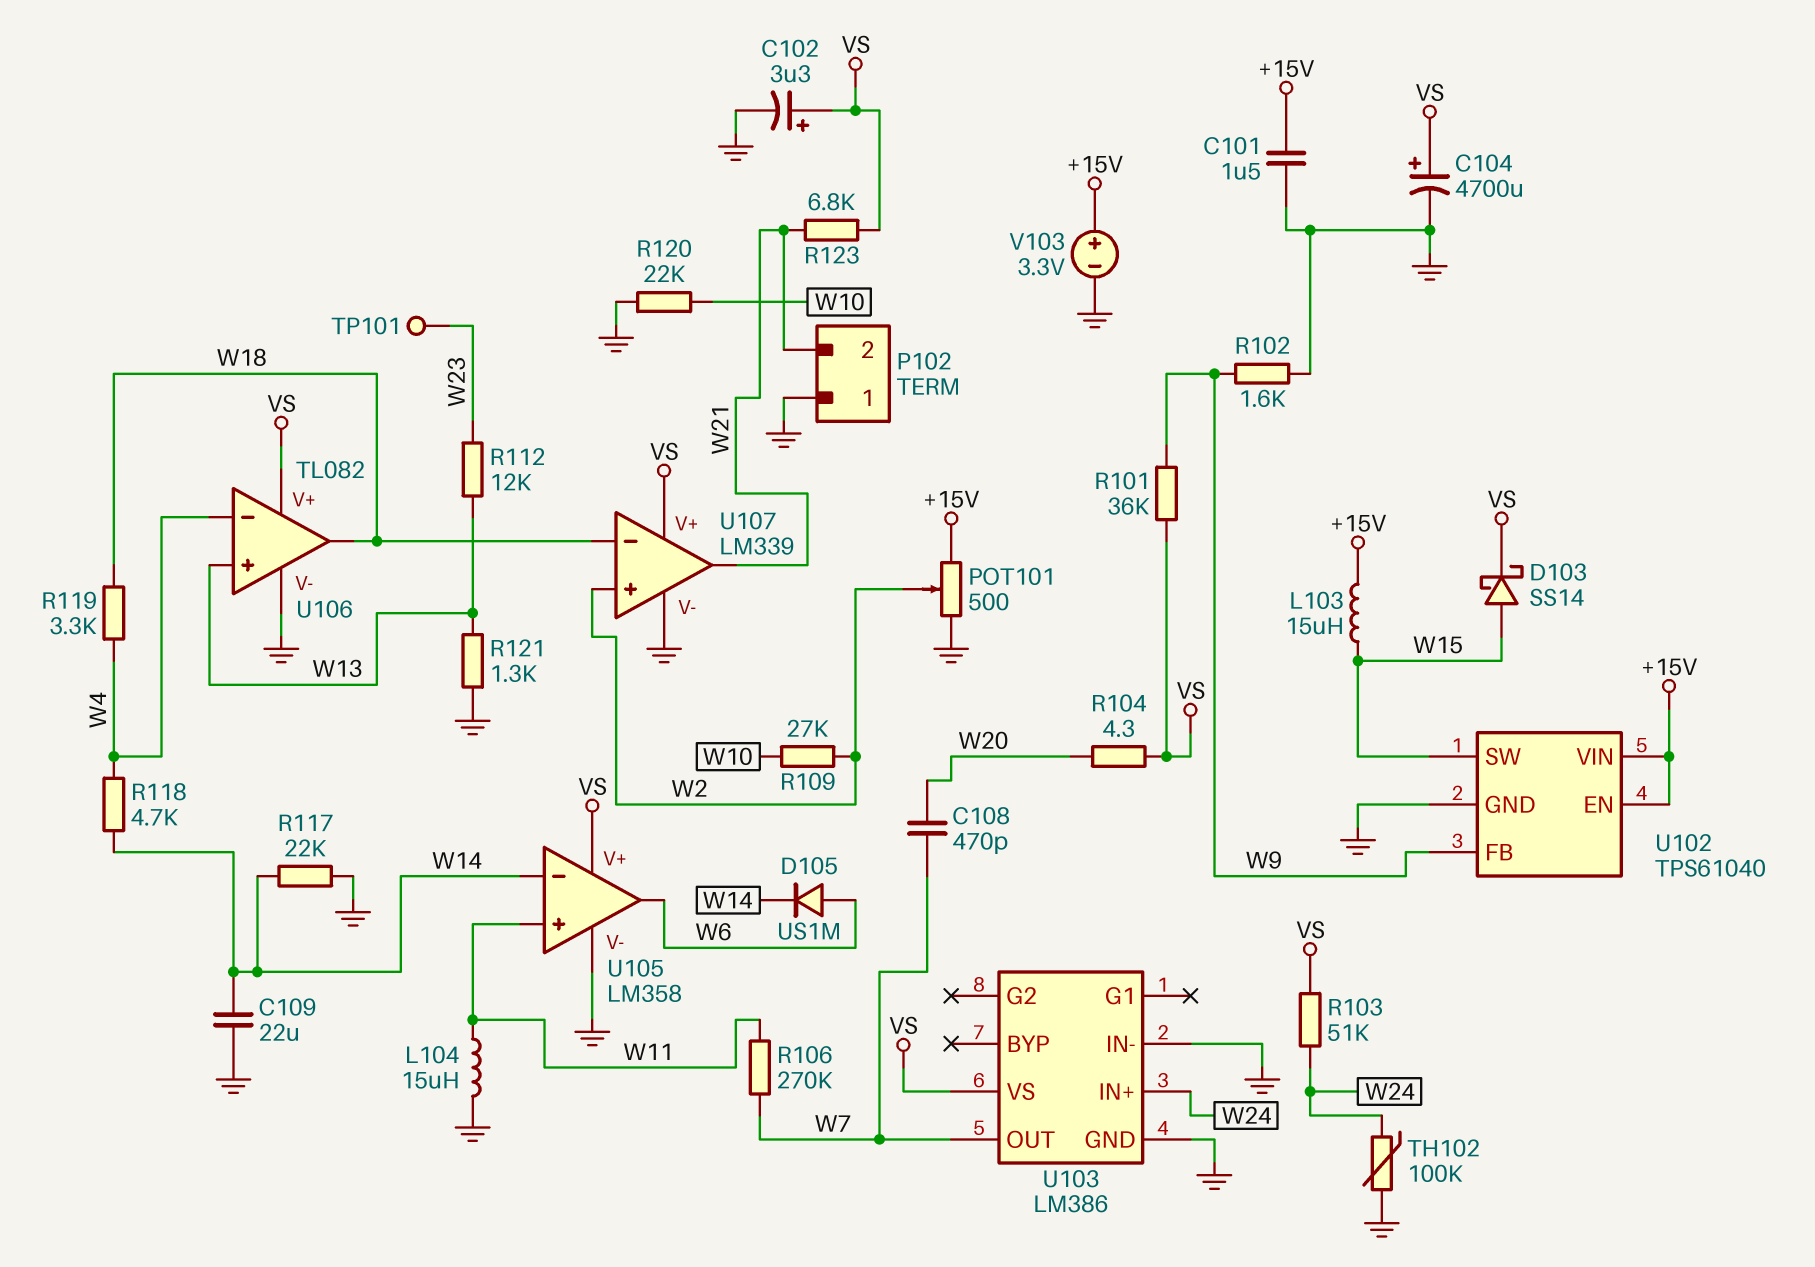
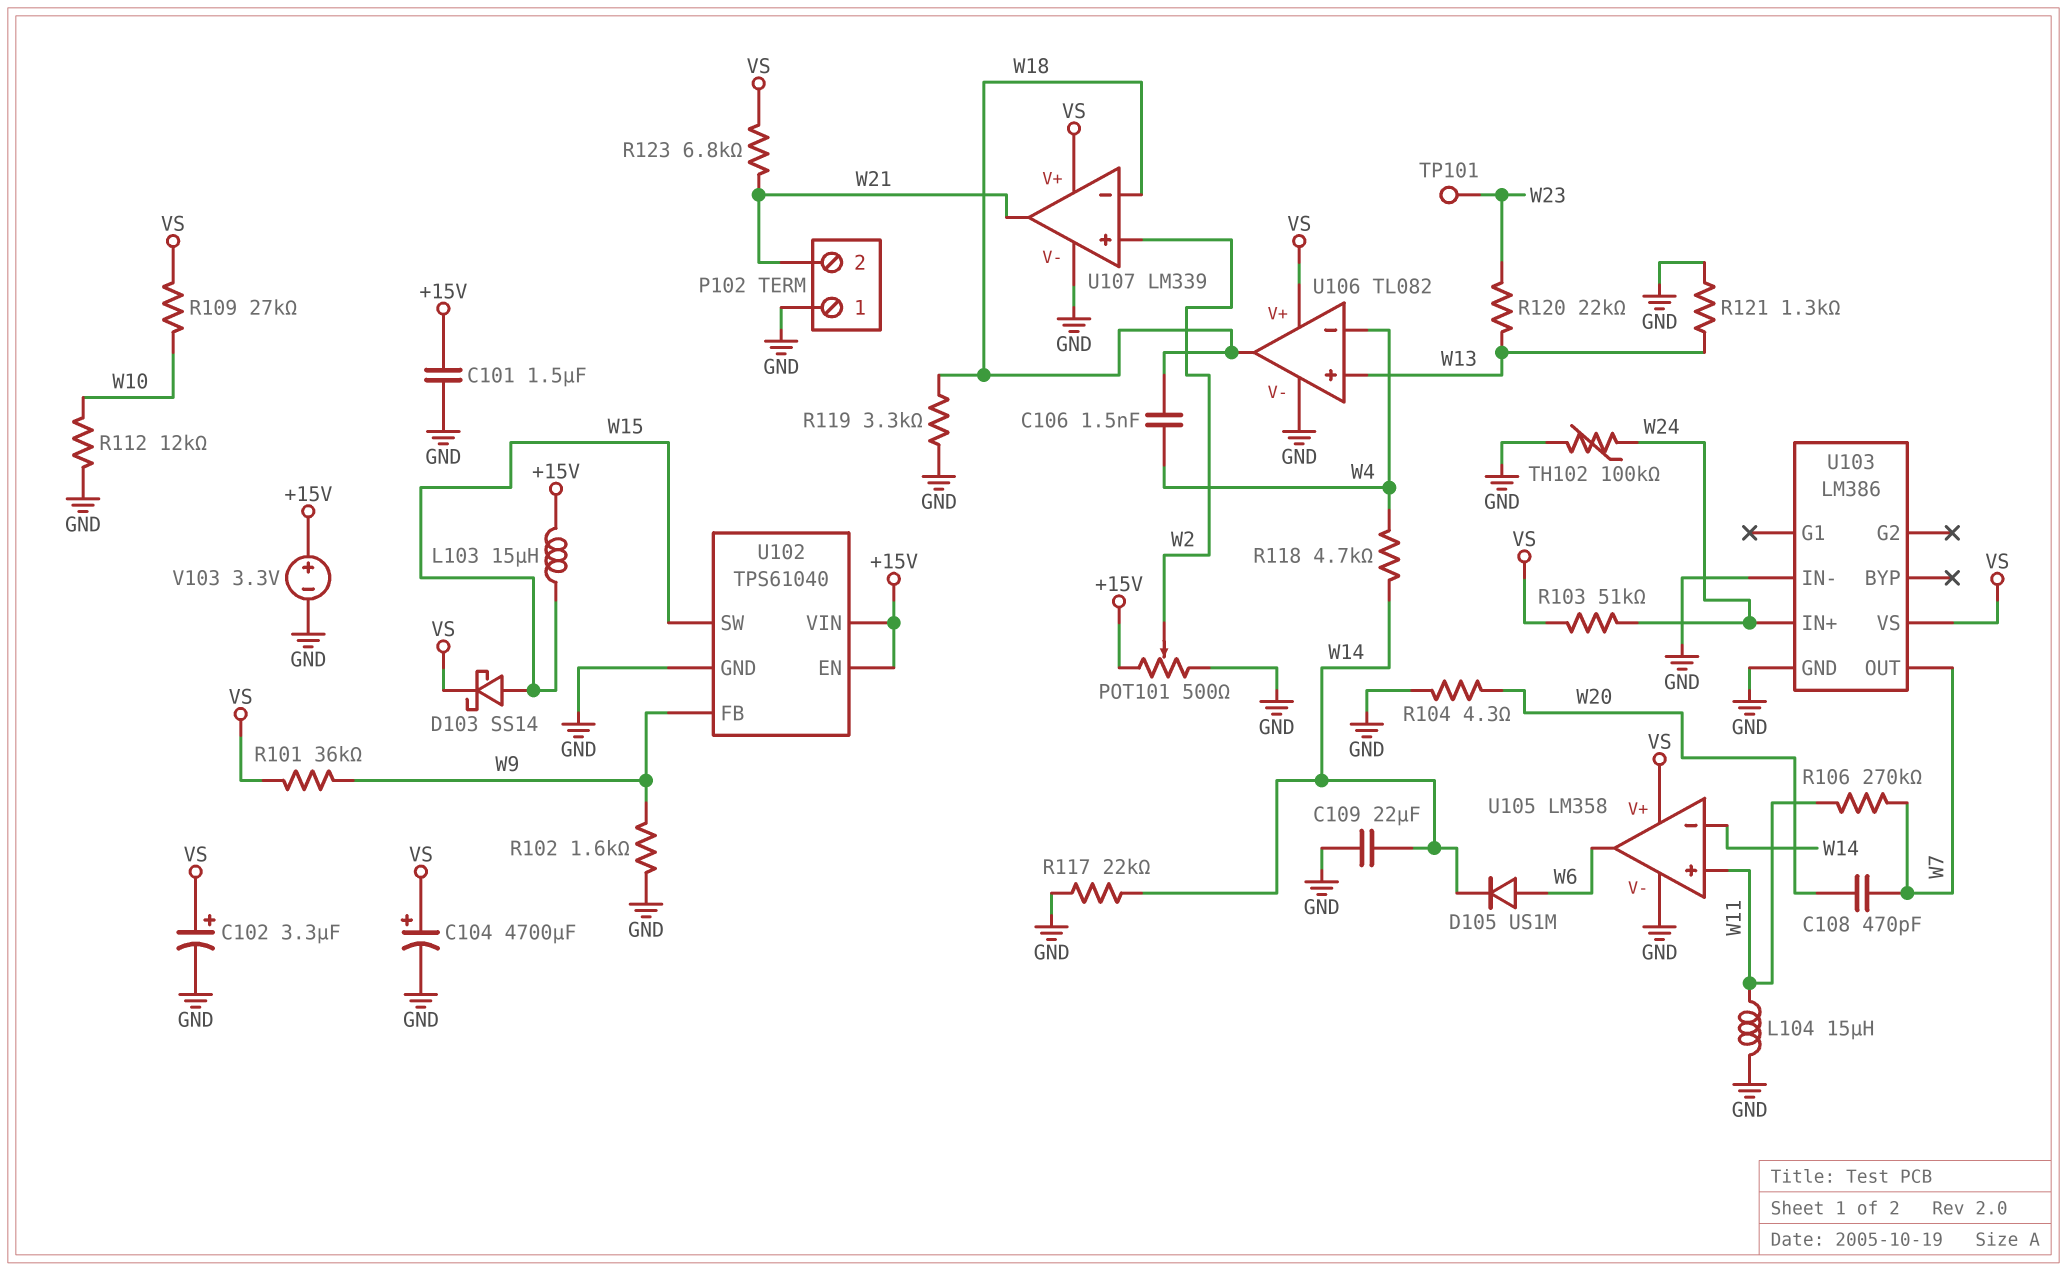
C106: none -> 1.5nF (W4, W18)
R104: 4.3 (VS, W20) -> 4.3 (GND, W20)
R109: 27k (W2, W10) -> 27k (VS, W10)
R112: 12k (W13, W23) -> 12k (GND, W10)
R119: 3.3k (W4, W18) -> 3.3k (GND, W18)
R120: 22k (GND, W10) -> 22k (W13, W23)

